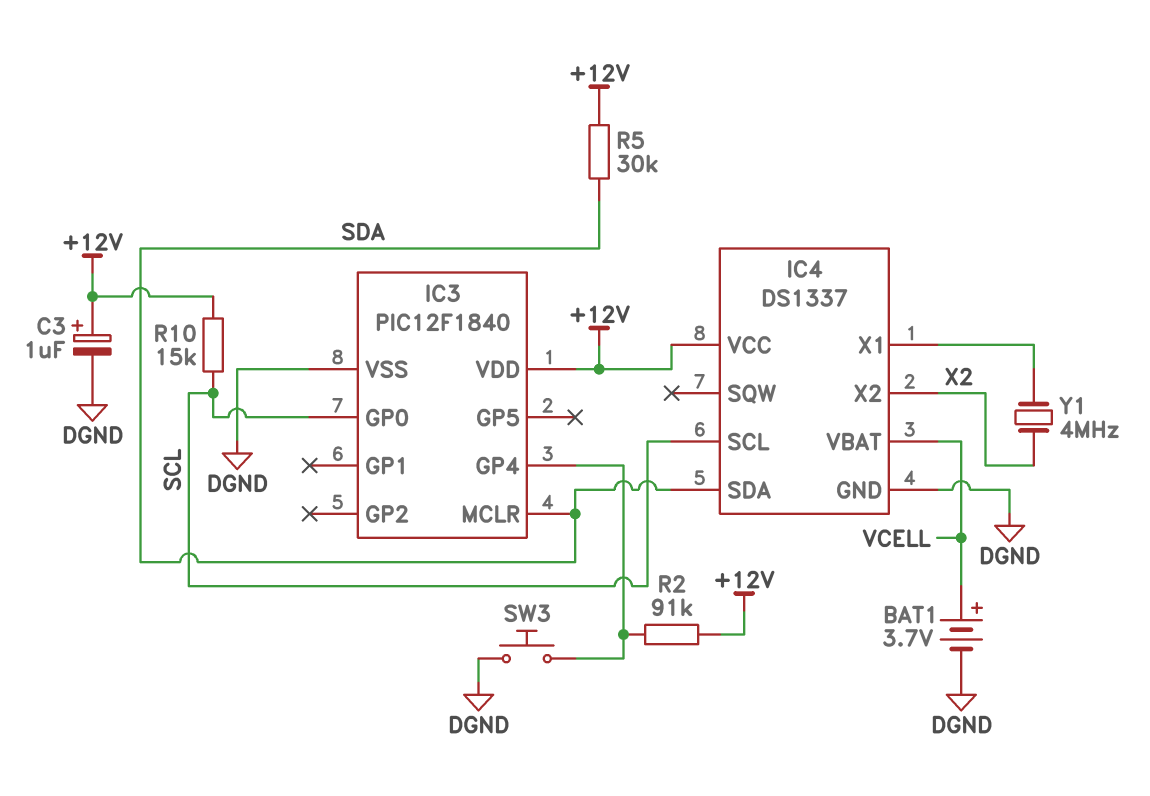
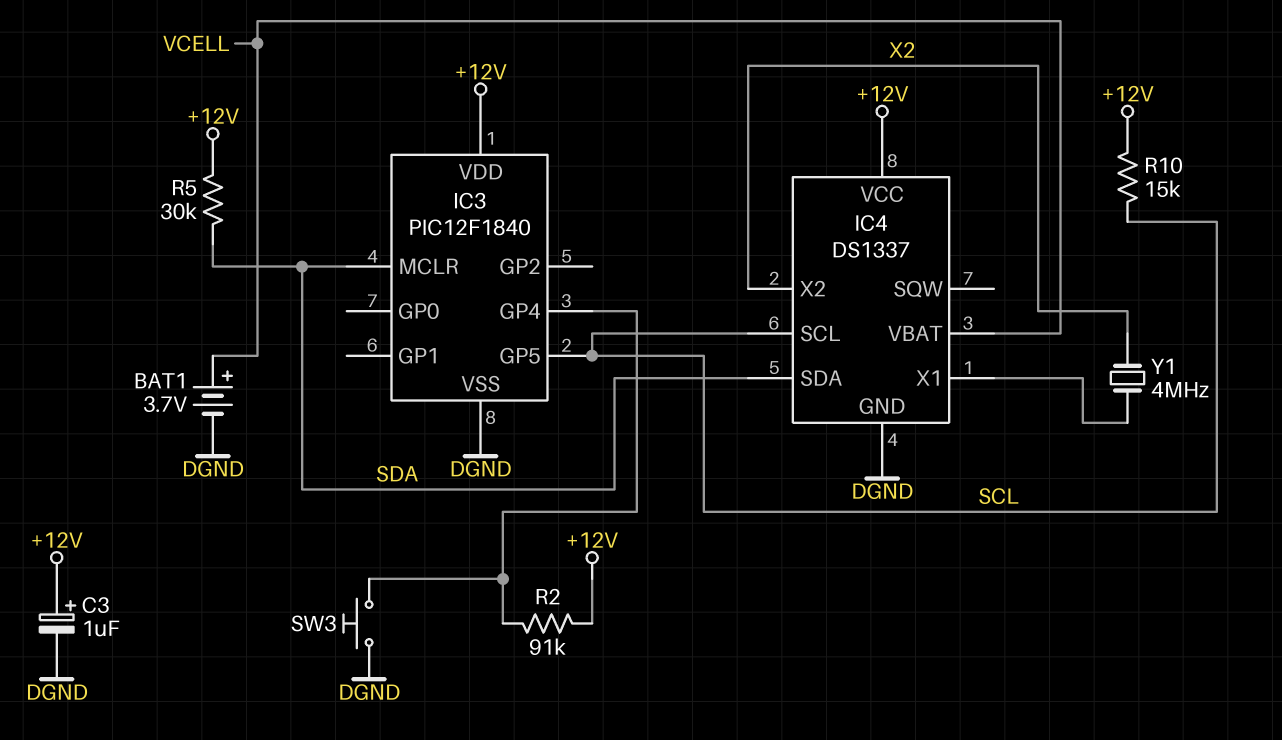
IC3 pin GP0: SCL -> none
IC3 pin GP5: none -> SCL

